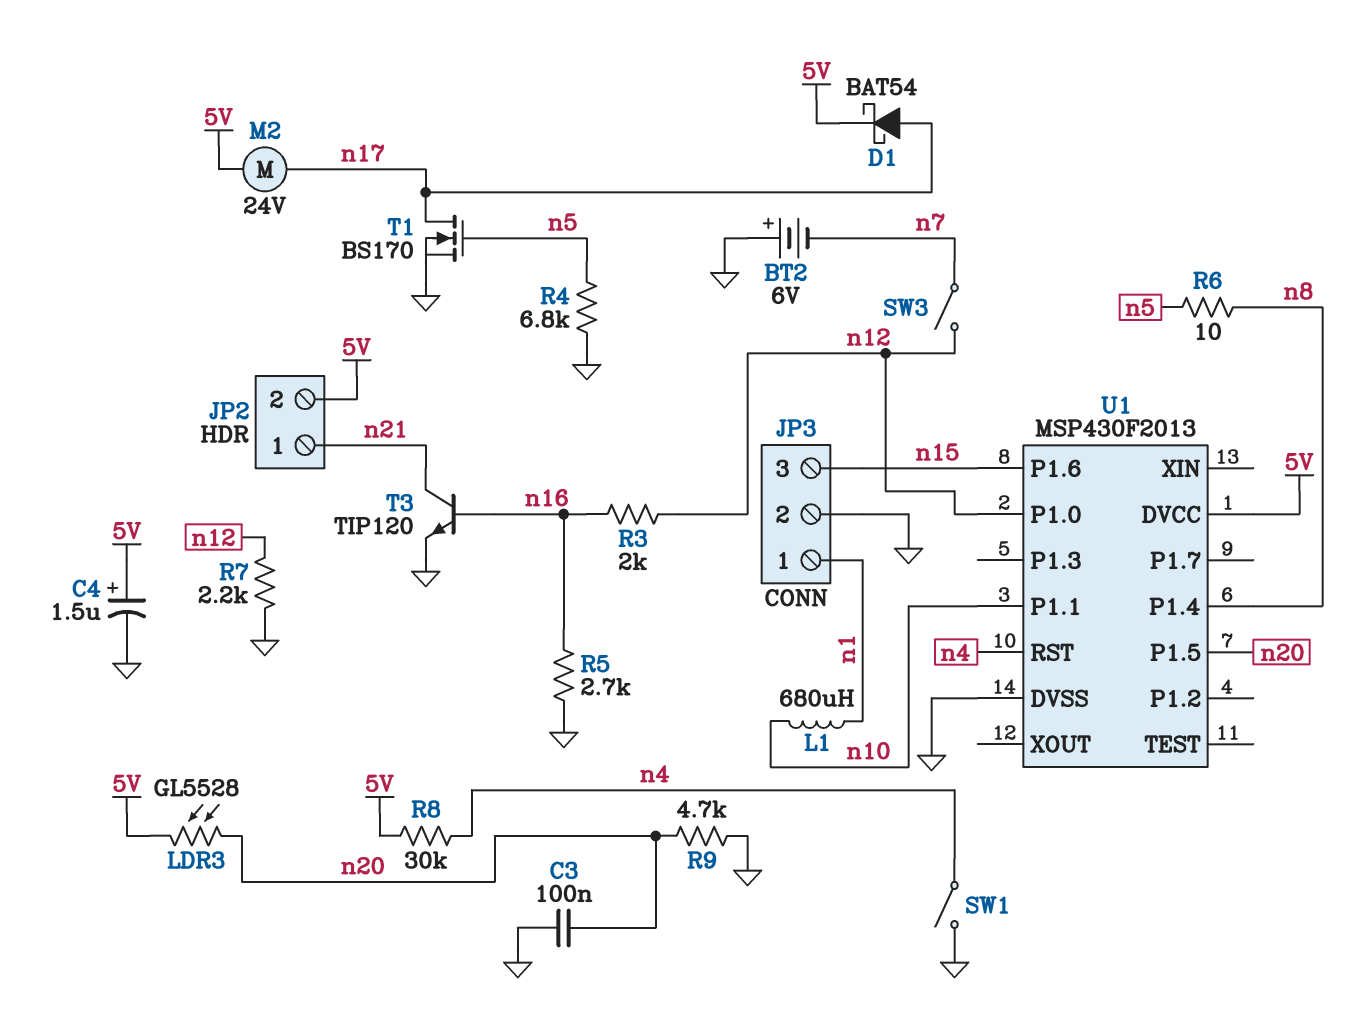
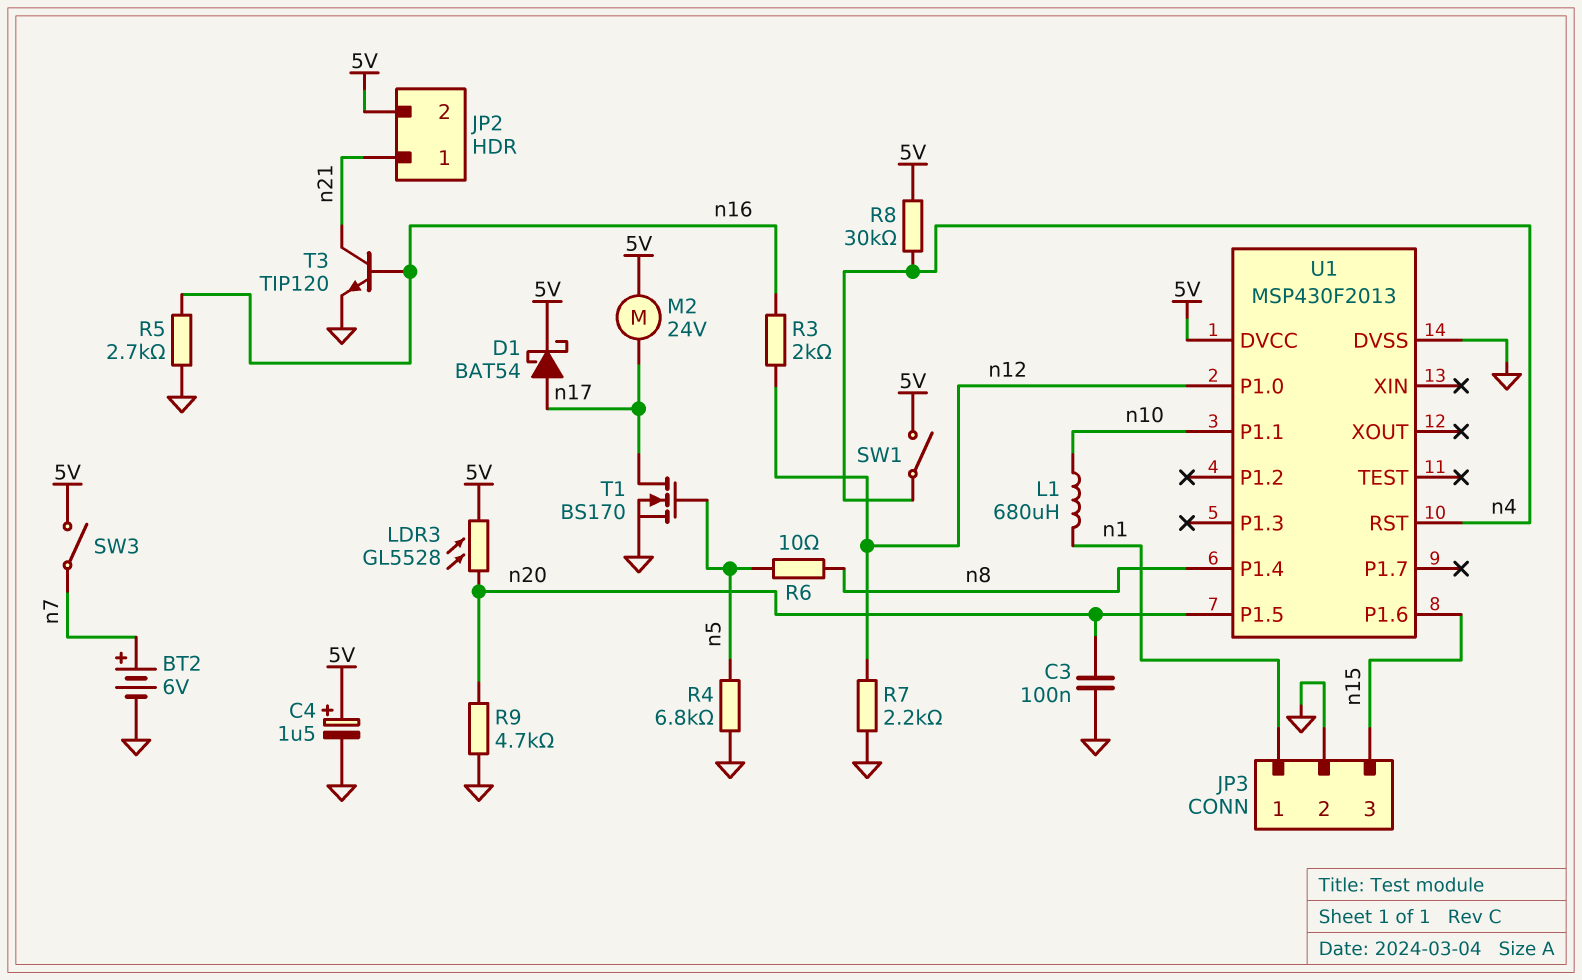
BT2: 6V (plus GND, minus n7) -> 6V (plus n7, minus GND)
SW1: switch (GND, n4) -> switch (5V, n4)
SW3: switch (n7, n12) -> switch (5V, n7)

